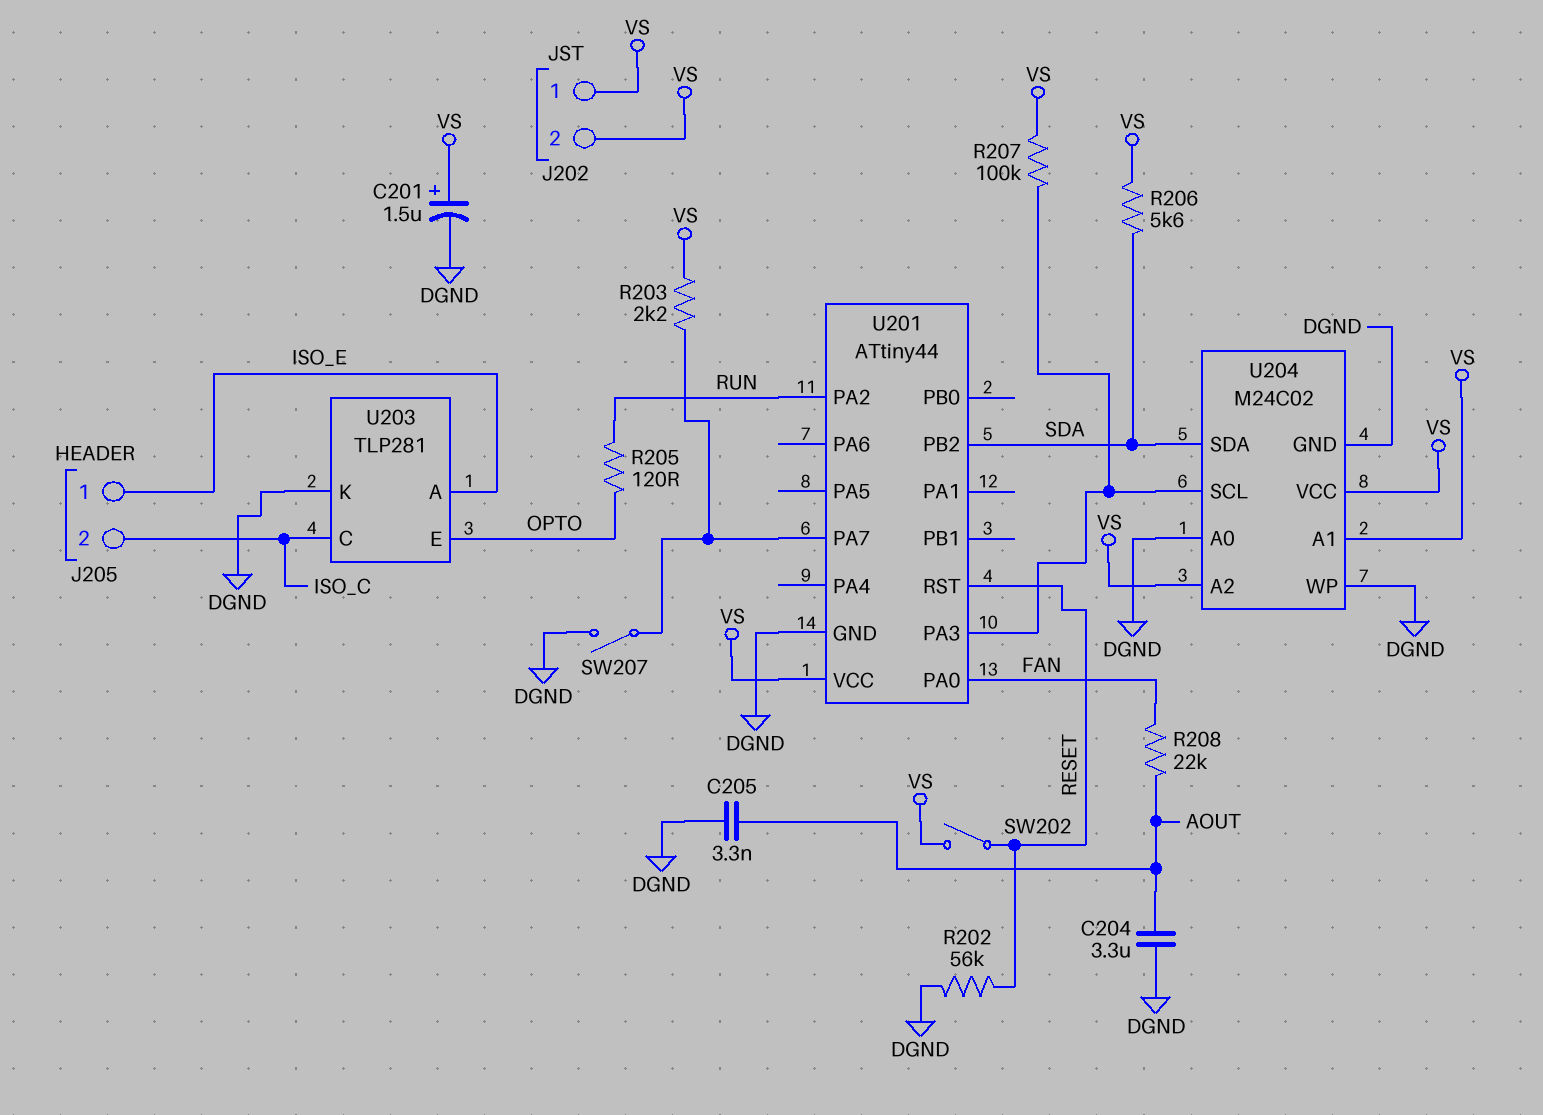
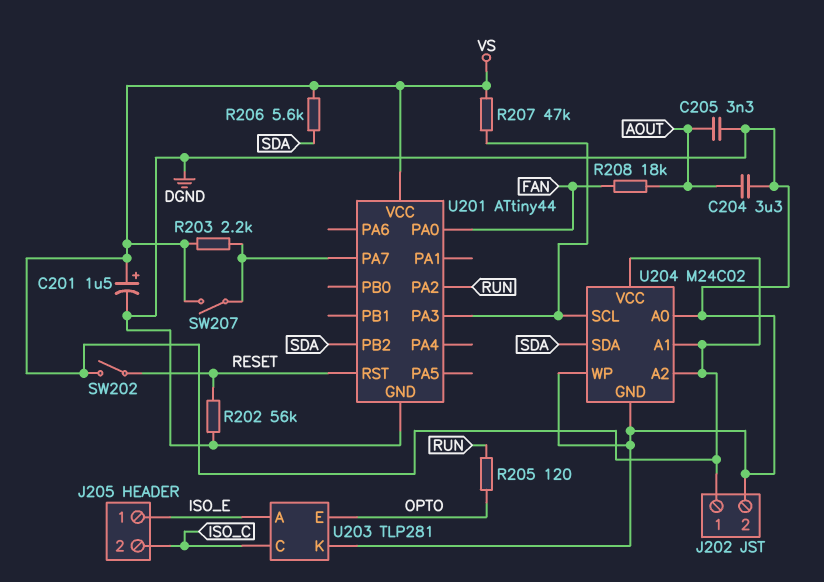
J202 pin 2: VS -> DGND
R207: 100k (U201/PA3, VS) -> 47k (U201/PA3, VS)
R208: 22k (AOUT, FAN) -> 18k (AOUT, FAN)
SW207: switch (DGND, U201/PA7) -> switch (U201/PA7, VS)

